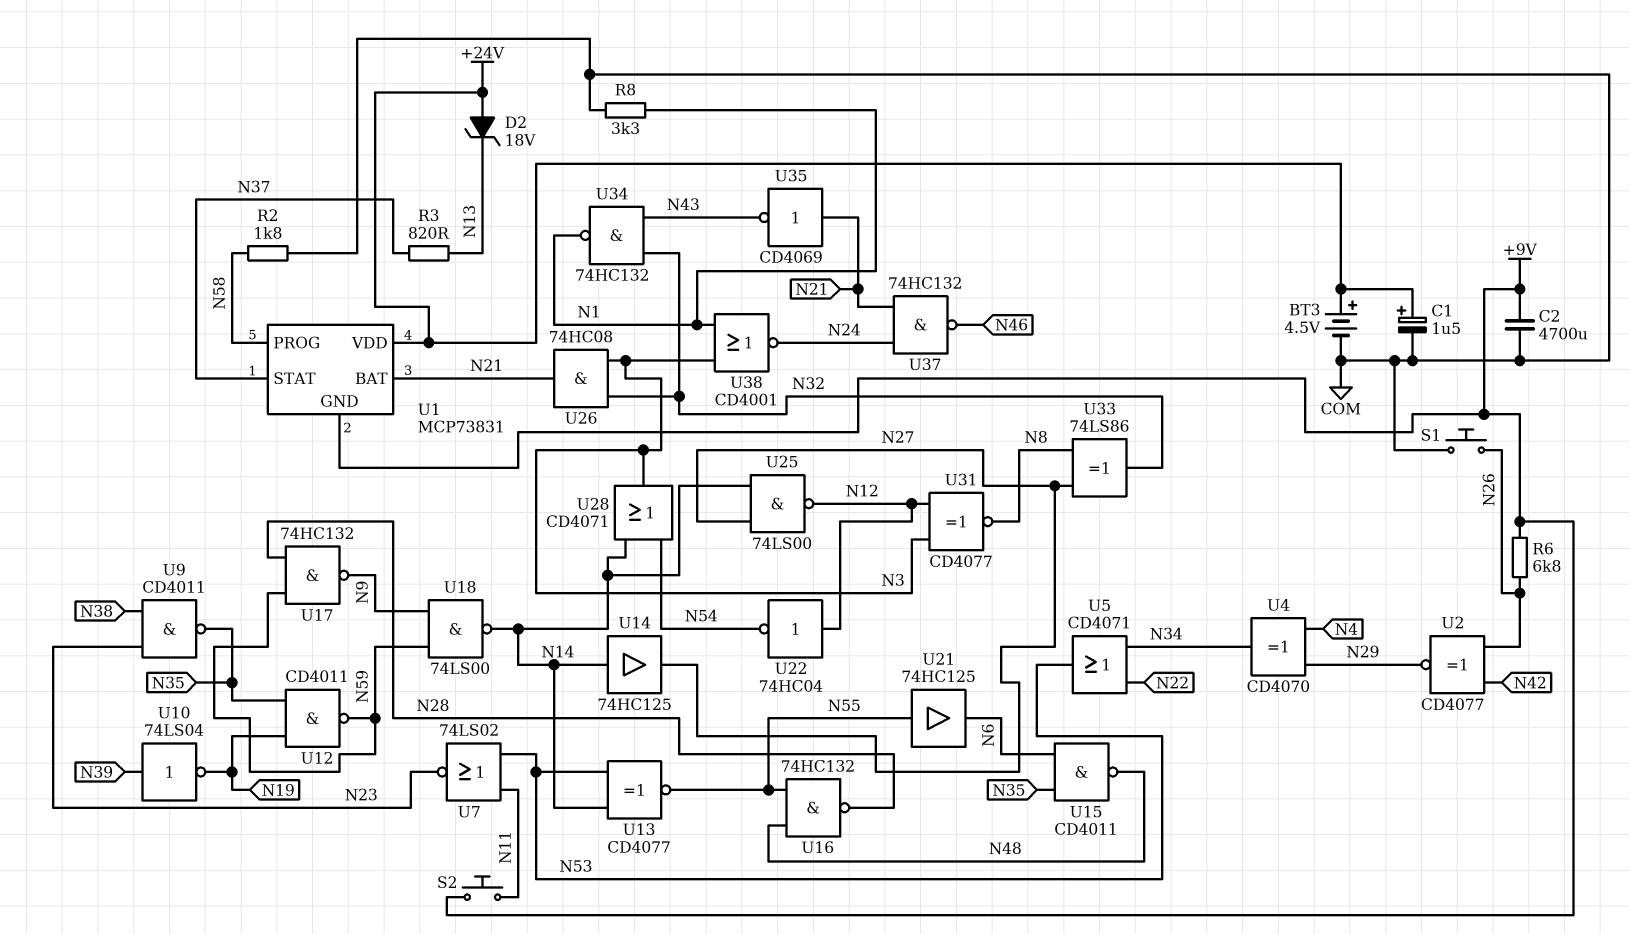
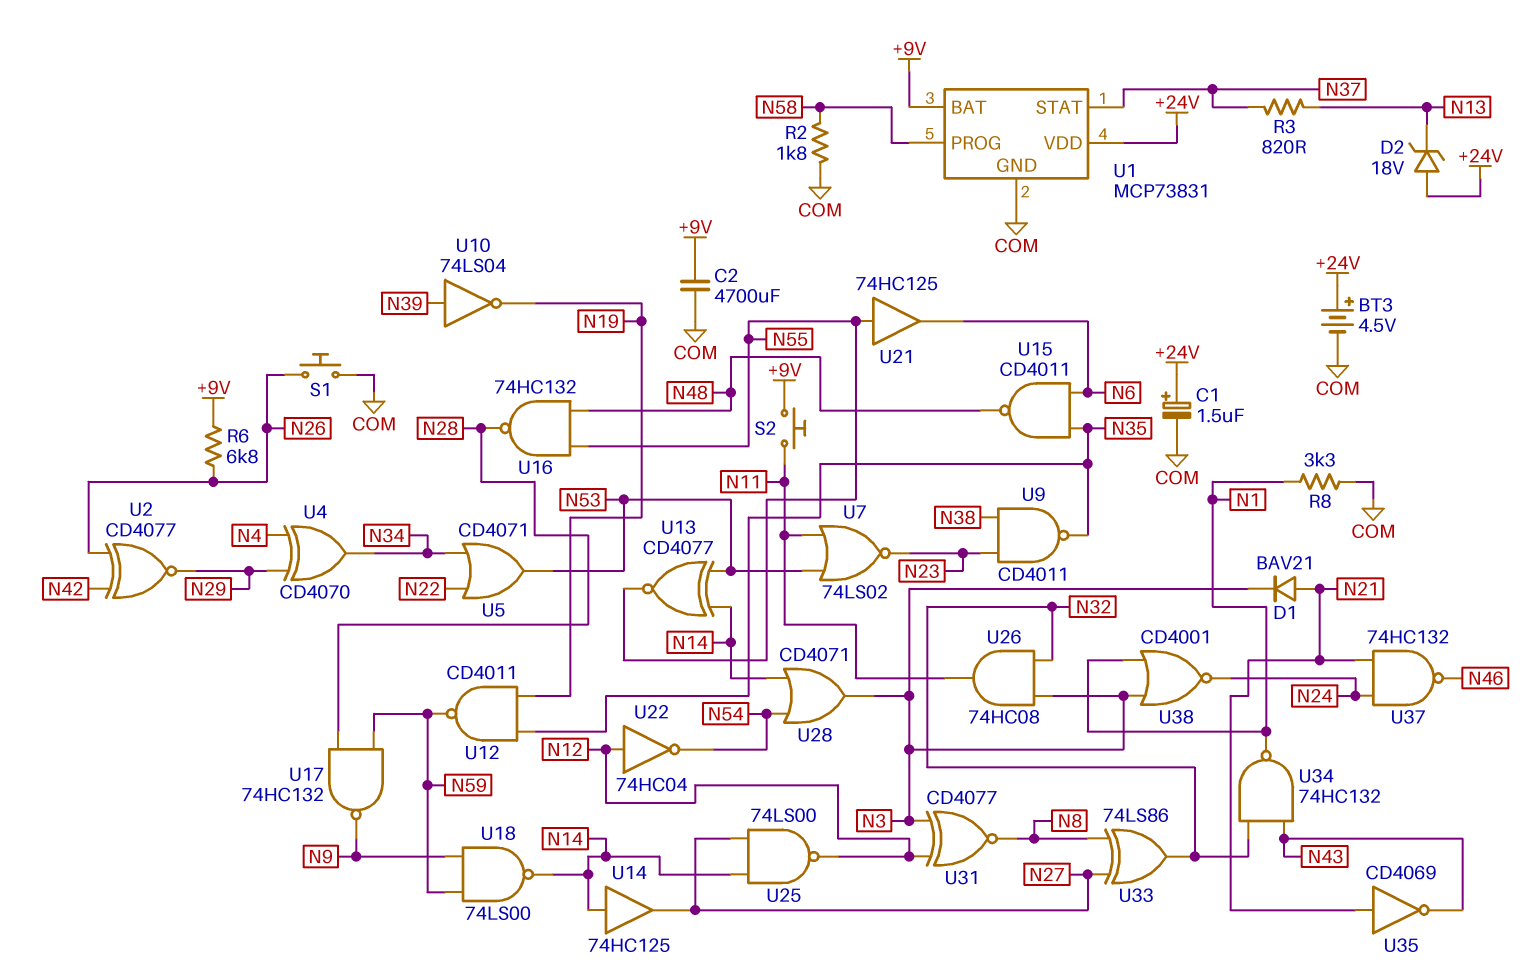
D1: none -> diode BAV21 (A N21, K N3)
U1 pin BAT: N21 -> +9V
U1 pin GND: +9V -> COM
U26: AND 74HC08 (in N3, in N32, out N21) -> AND 74HC08 (in N3, in N32, out N11)

